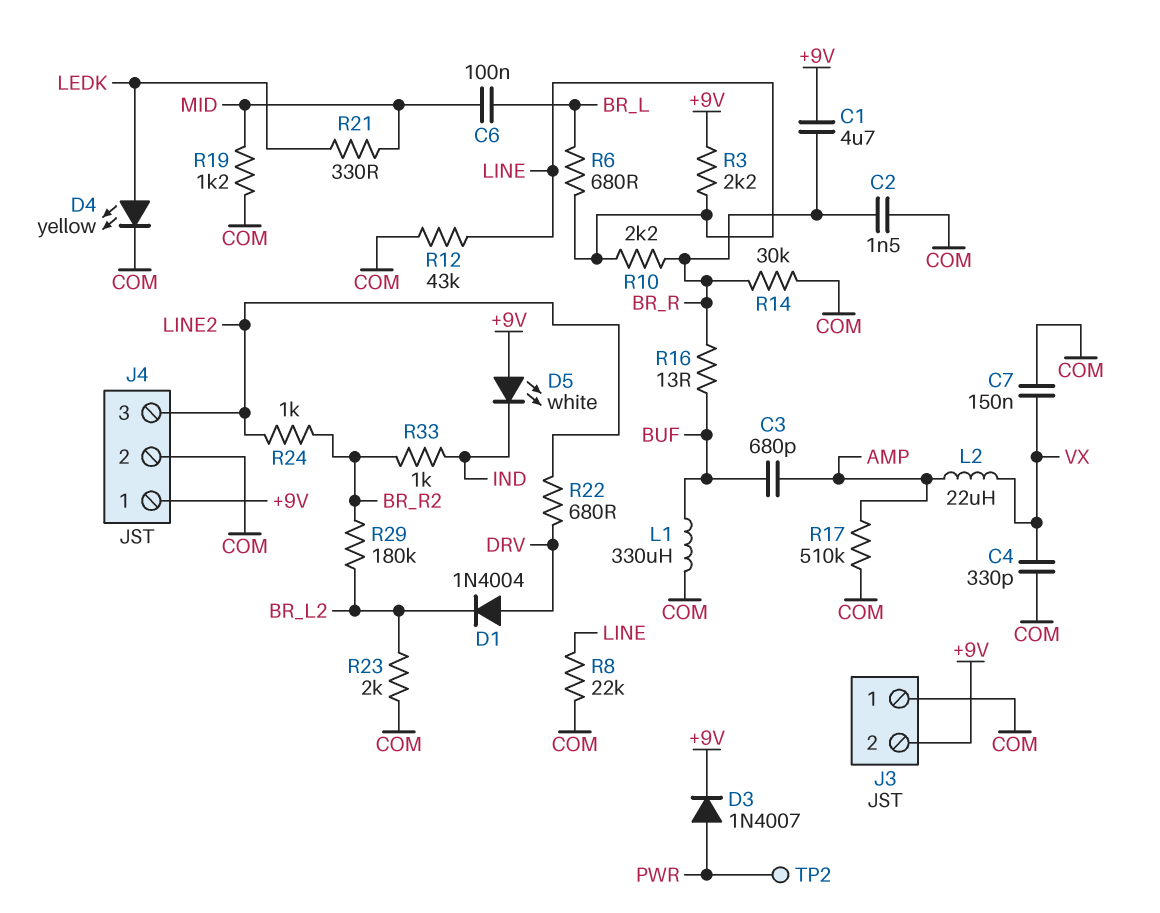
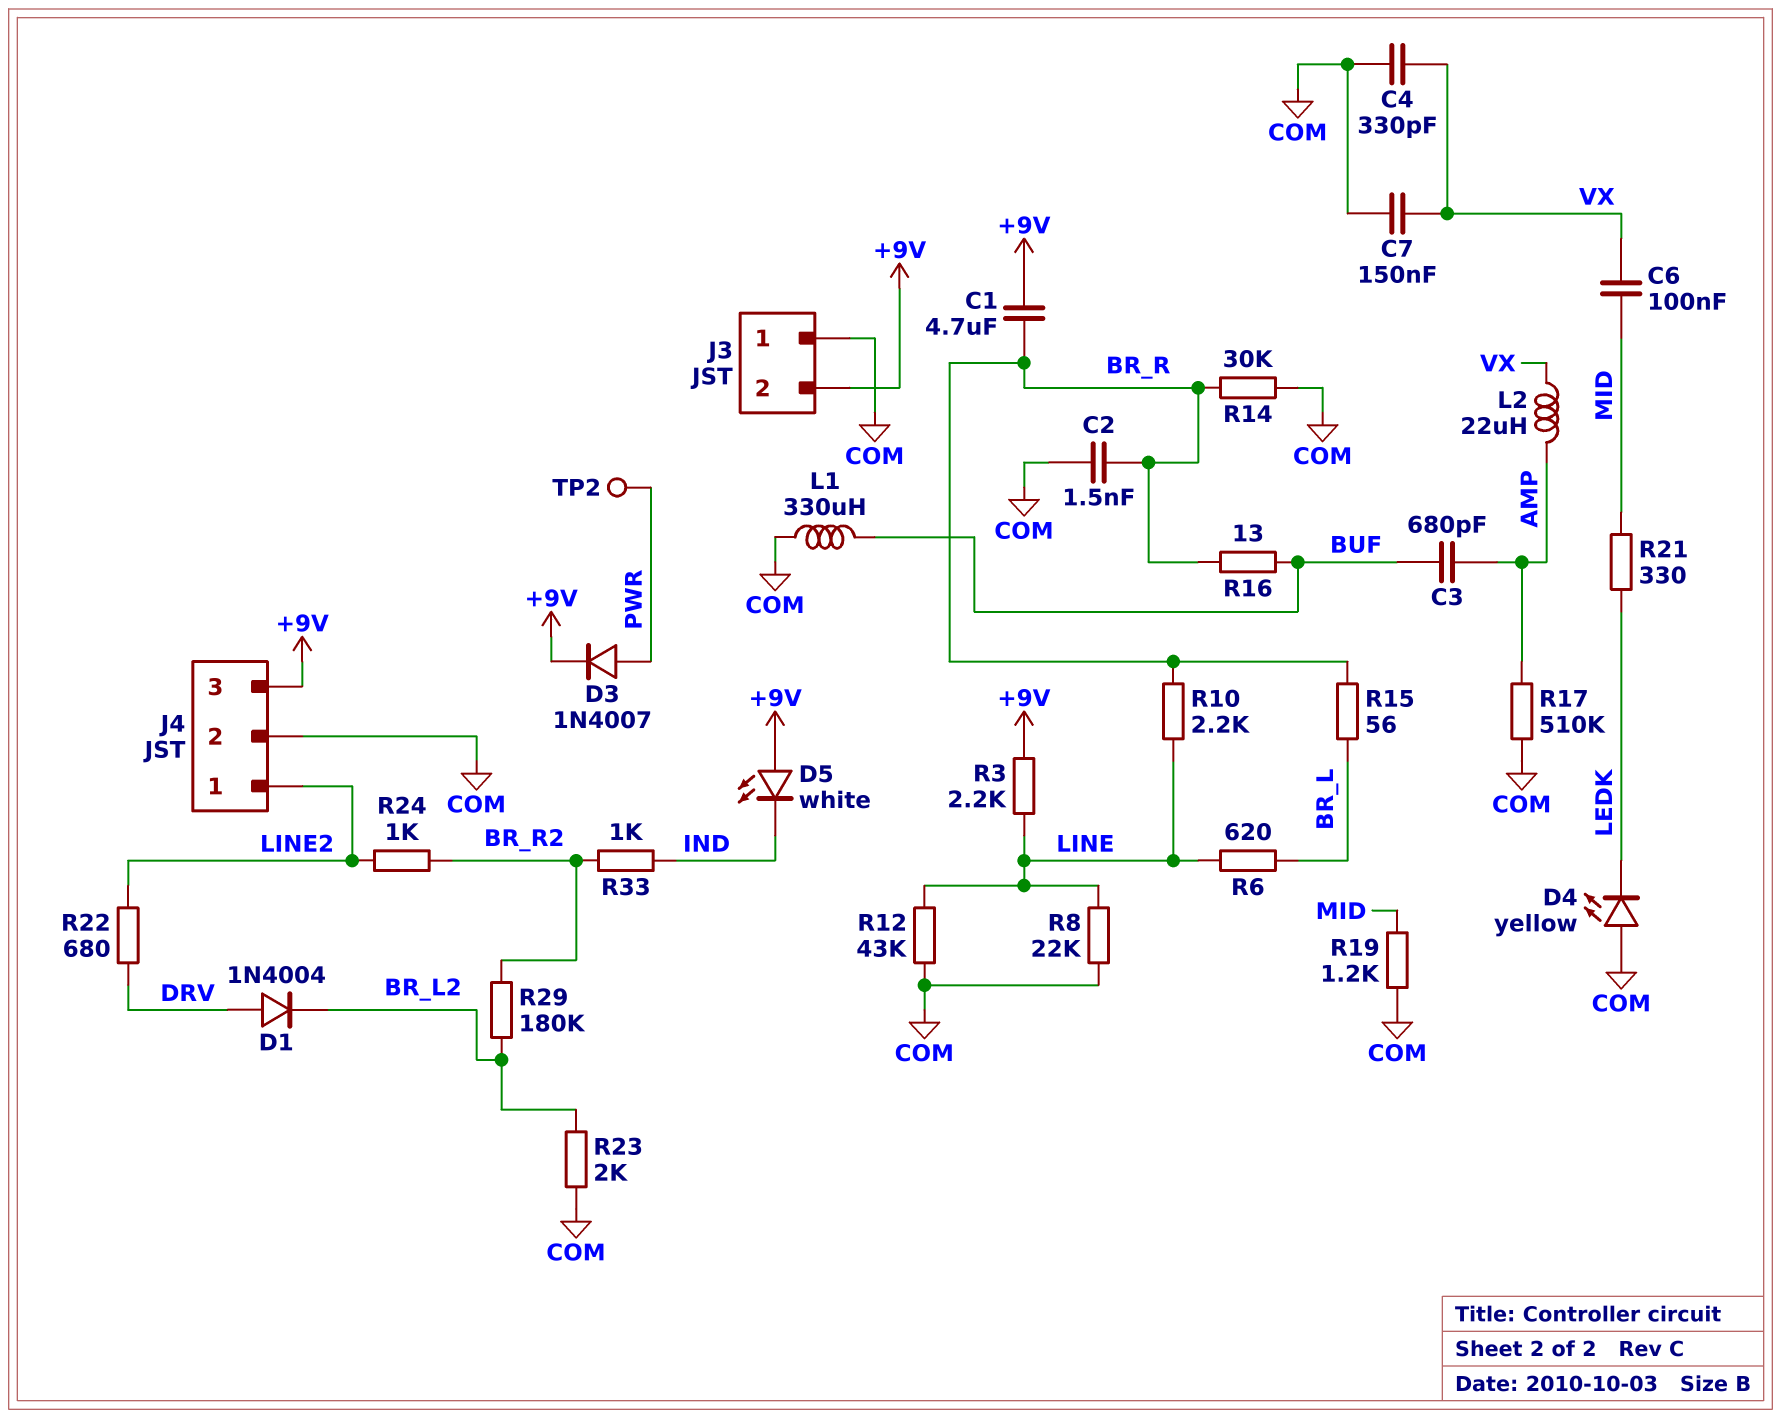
C6: 100nF (BR_L, MID) -> 100nF (MID, VX)
D4: LED yellow (A LEDK, K COM) -> LED yellow (A COM, K LEDK)
J4 pin 1: +9V -> LINE2
J4 pin 3: LINE2 -> +9V
R6: 680 (BR_L, LINE) -> 620 (BR_L, LINE)
R15: none -> 56 (BR_L, BR_R)

